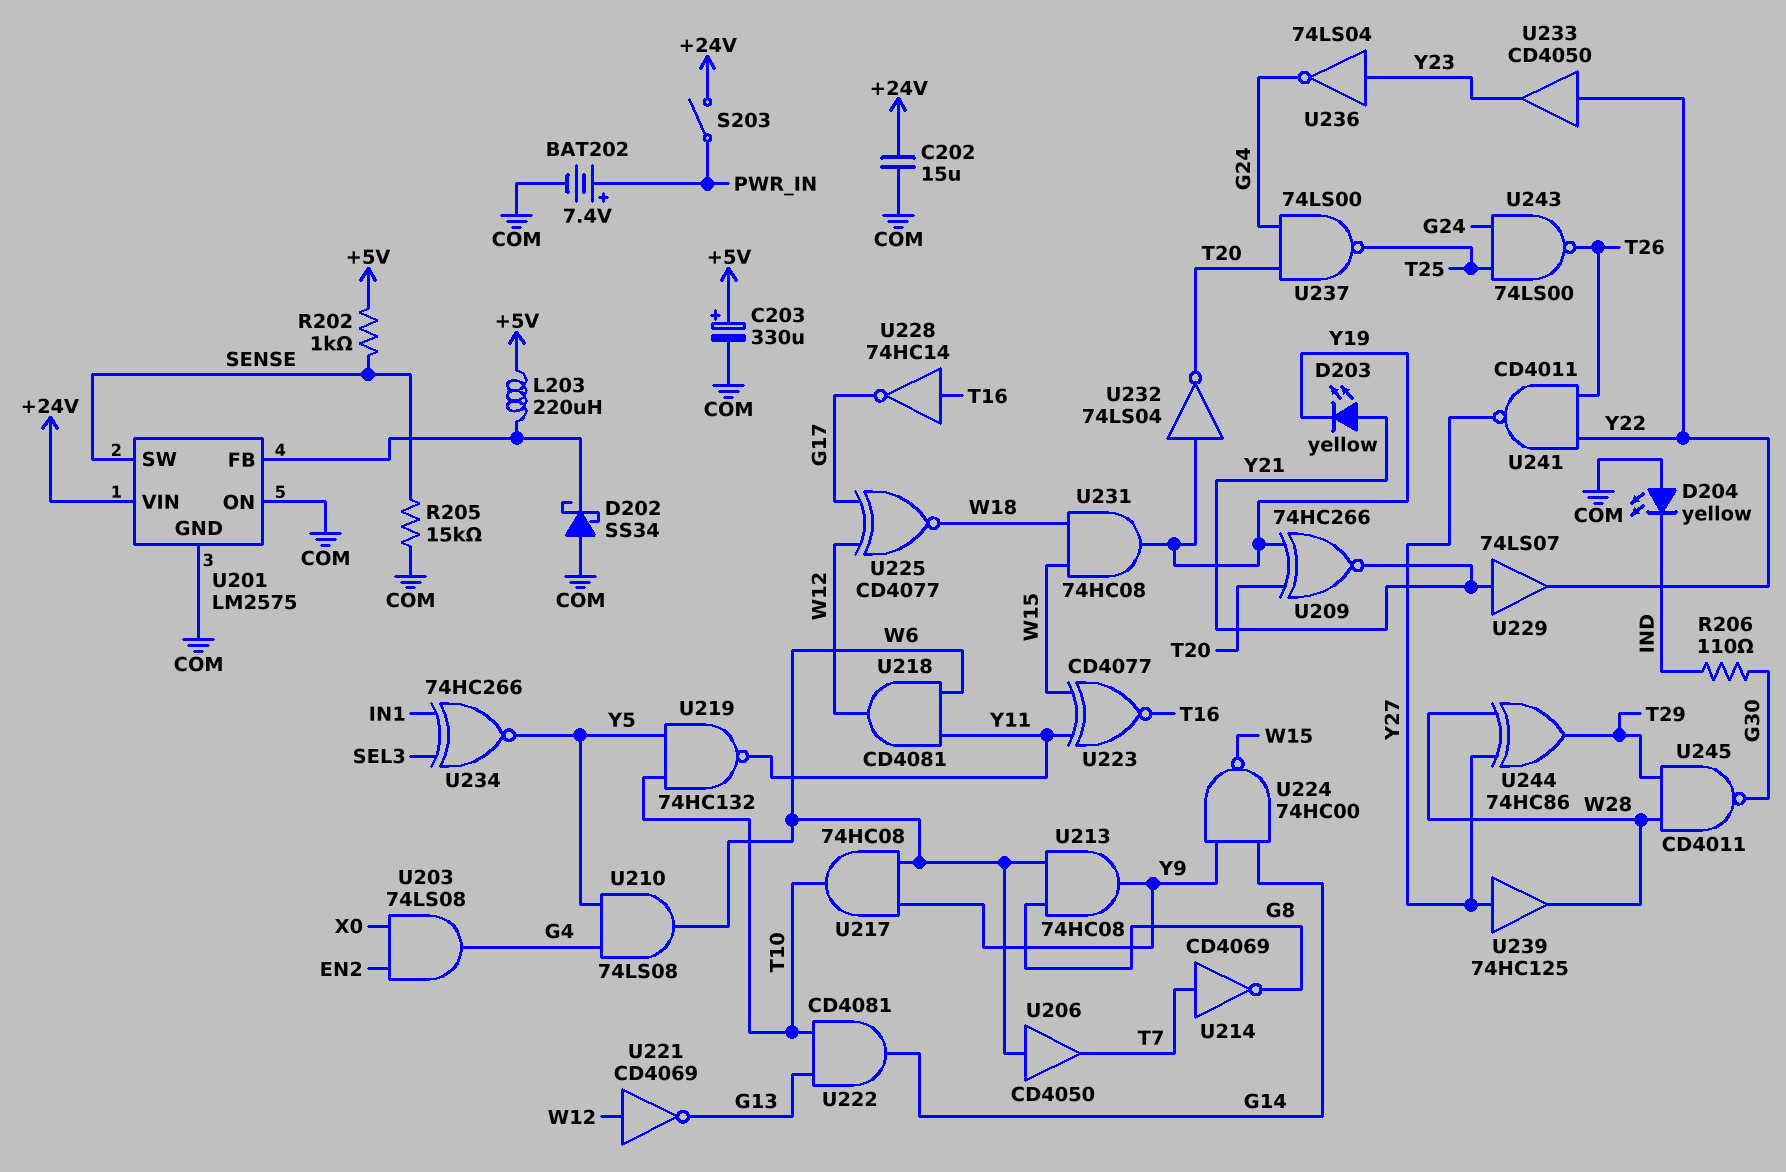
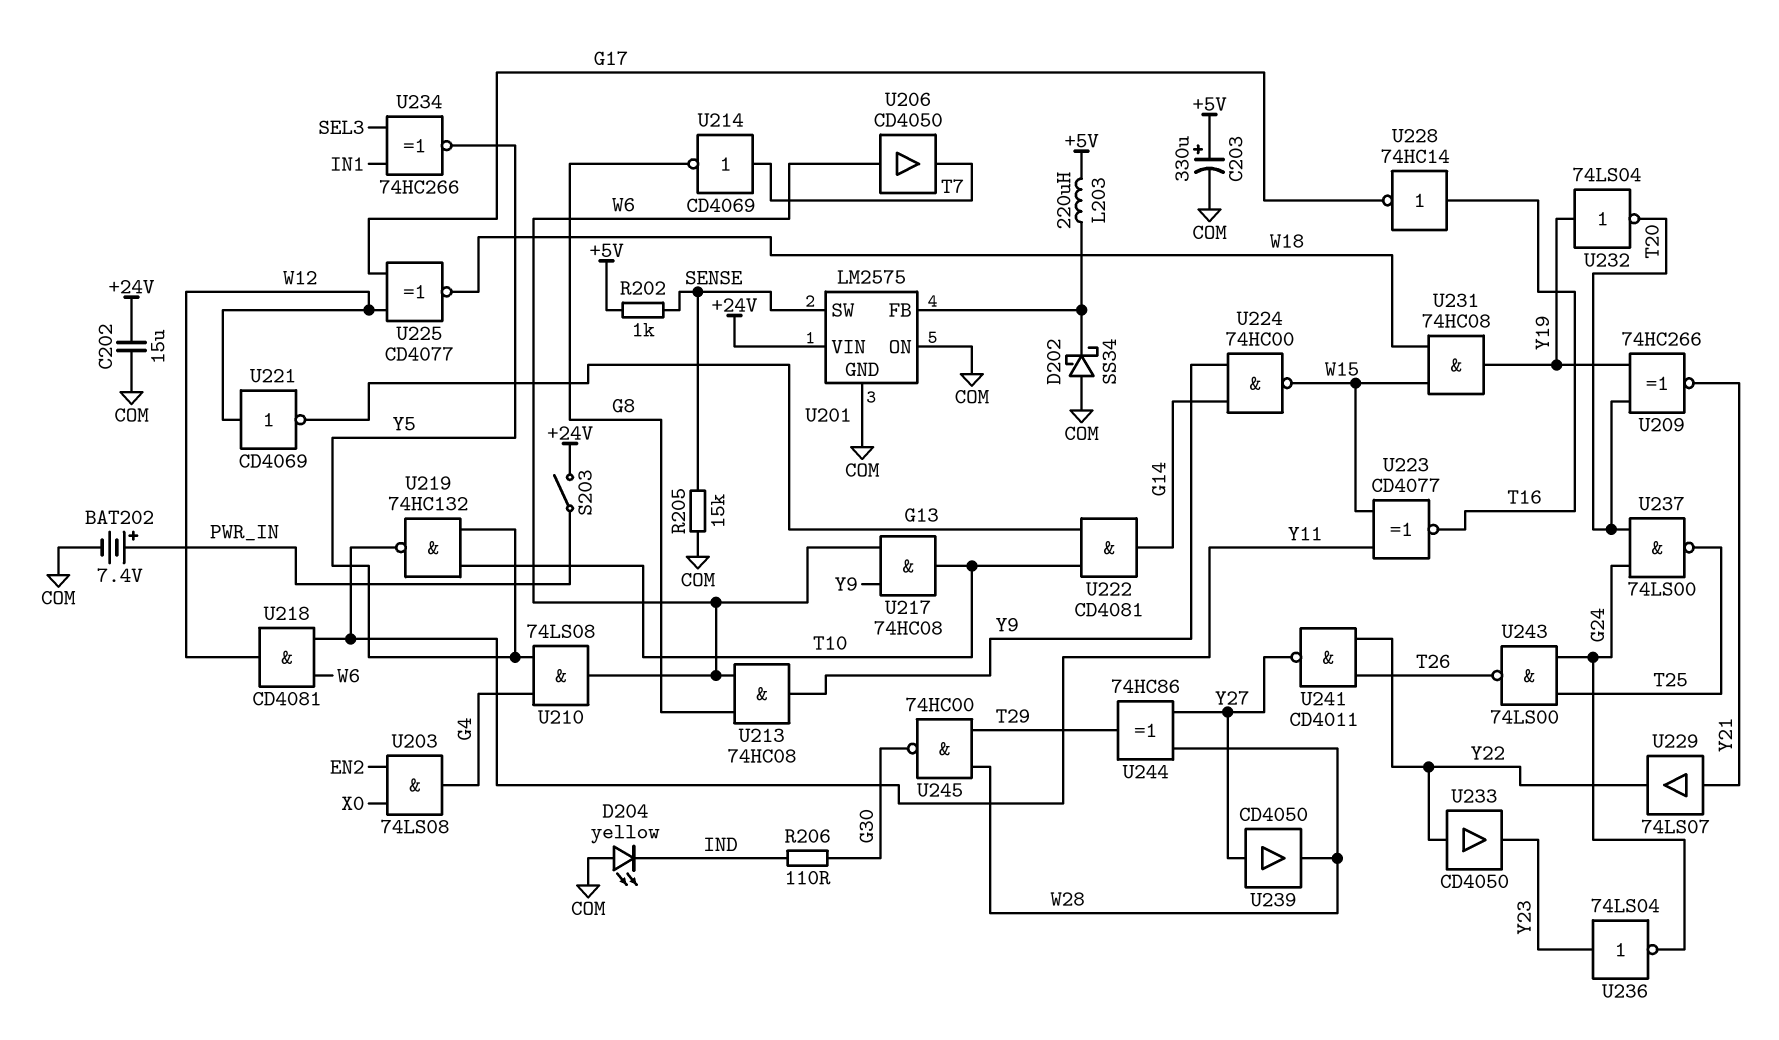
D203: LED yellow (A Y21, K Y19) -> none
U239: buffer 74HC125 (in Y27, out W28) -> buffer CD4050 (in Y27, out W28)
U245: NAND CD4011 (in T29, in W28, out G30) -> NAND 74HC00 (in T29, in W28, out G30)

